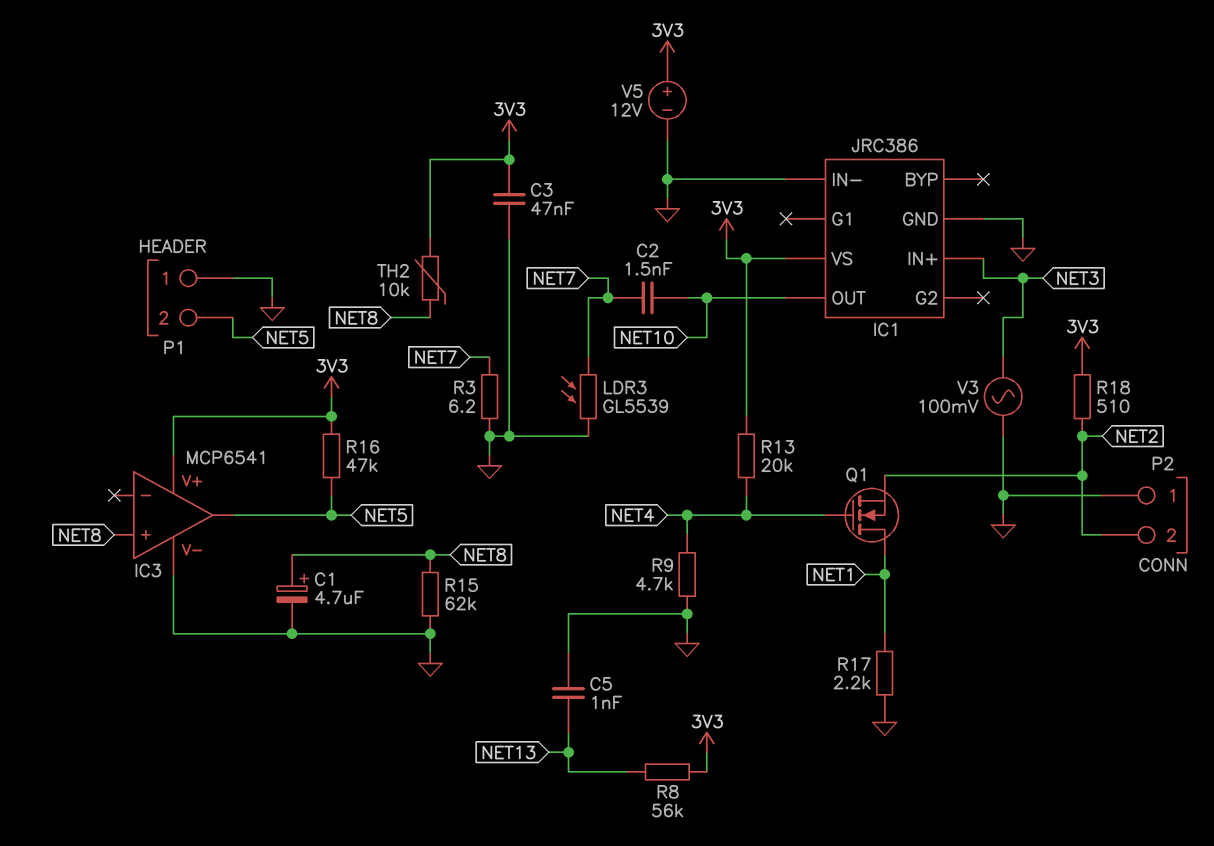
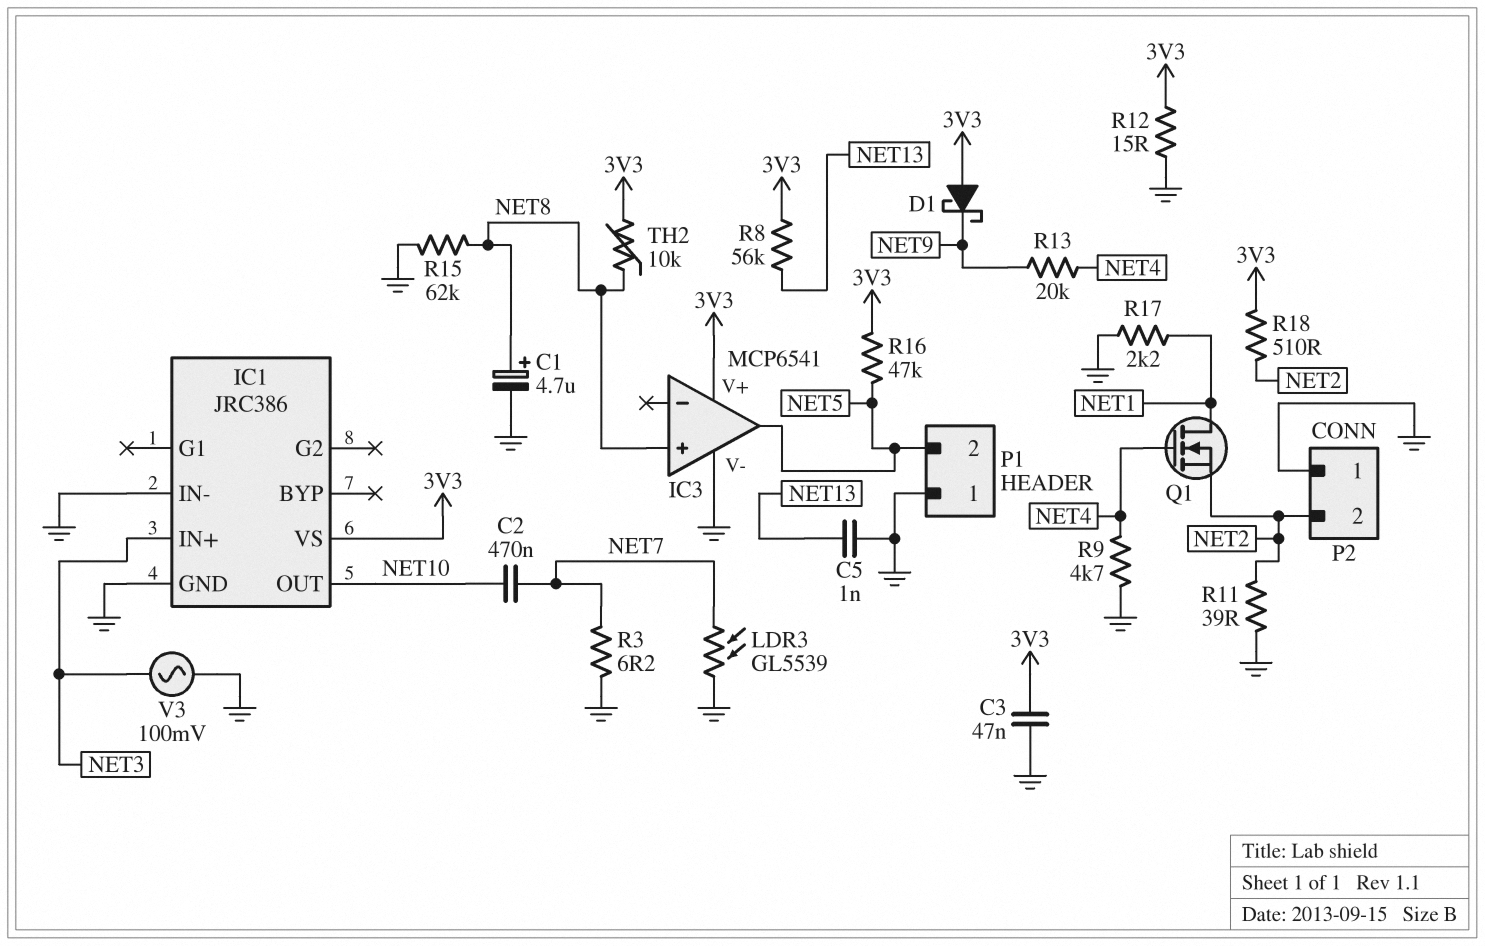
C2: 1.5nF (NET7, NET10) -> 470nF (NET7, NET10)
D1: none -> schottky (A 3V3, K NET9)
R11: none -> 39 (GND, NET2)
R12: none -> 15 (3V3, GND)
R13: 20k (3V3, NET4) -> 20k (NET4, NET9)
V5: 12V (plus 3V3, minus GND) -> none

